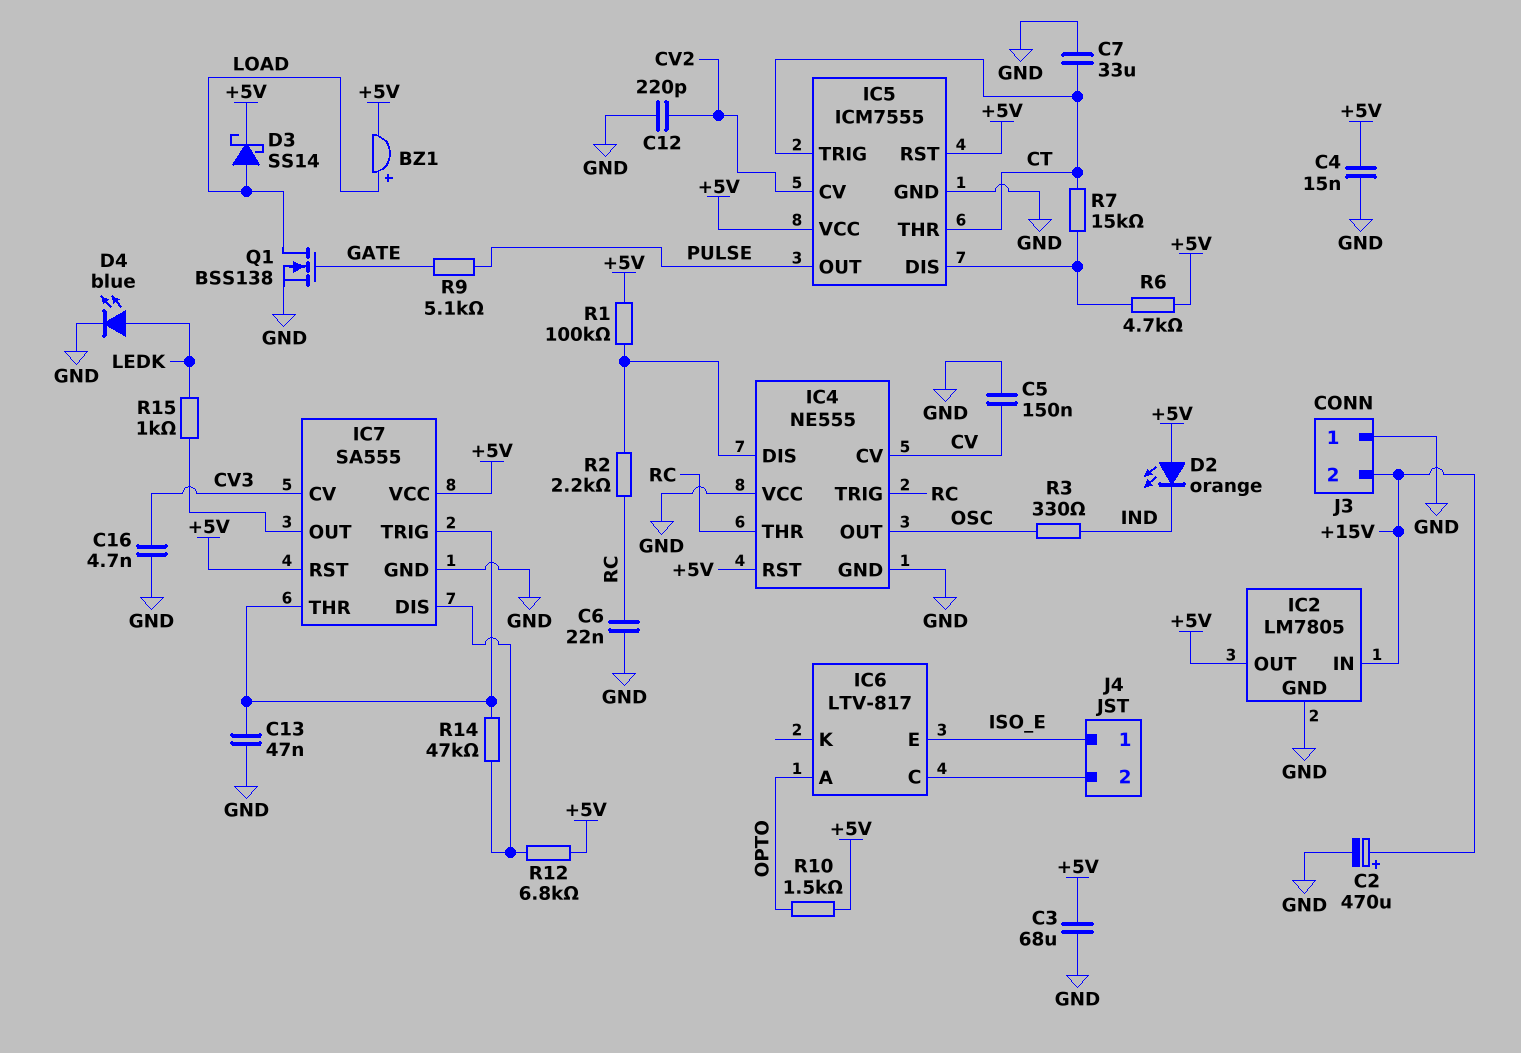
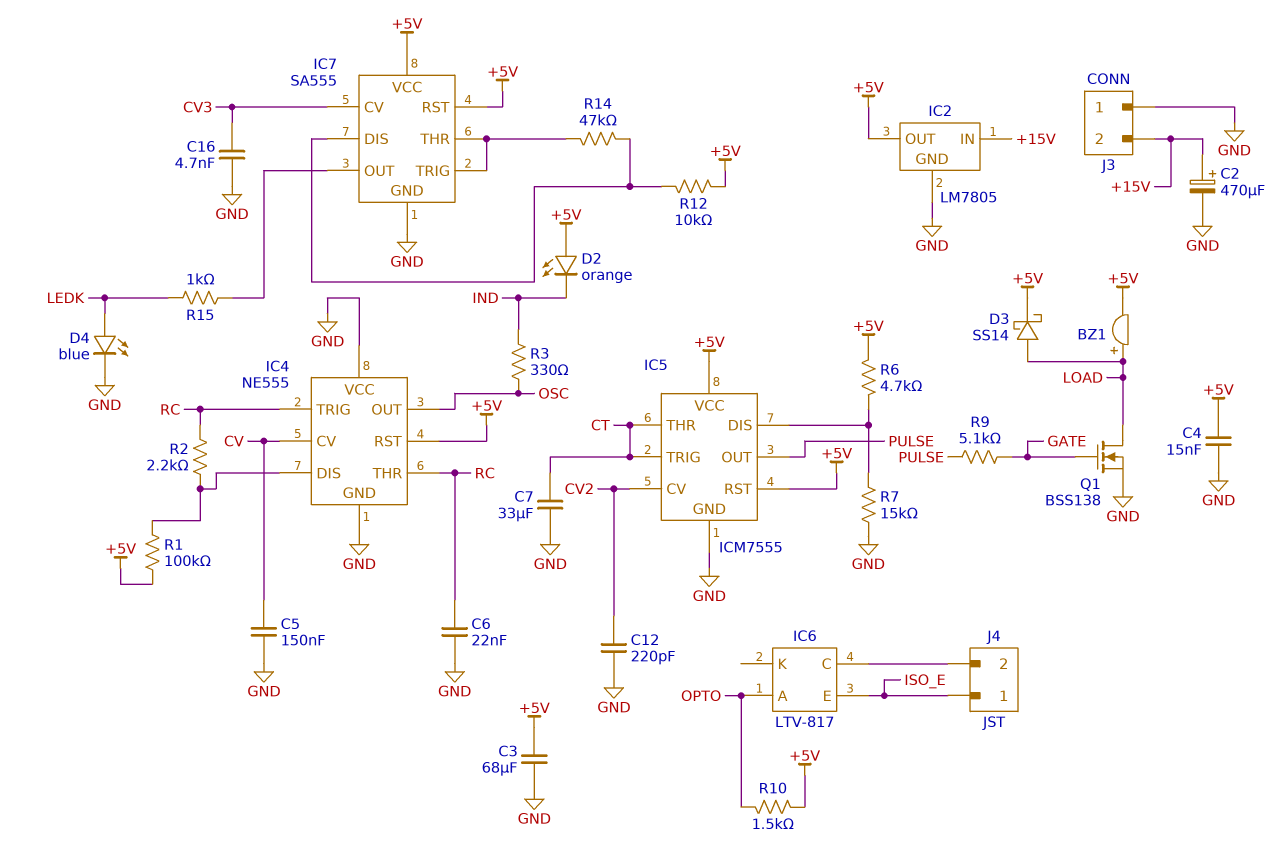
C13: 47nF (GND, IC7/THR) -> none
R7: 15k (CT, IC5/DIS) -> 15k (GND, IC5/DIS)
R12: 6.8k (+5V, IC7/DIS) -> 10k (+5V, IC7/DIS)

